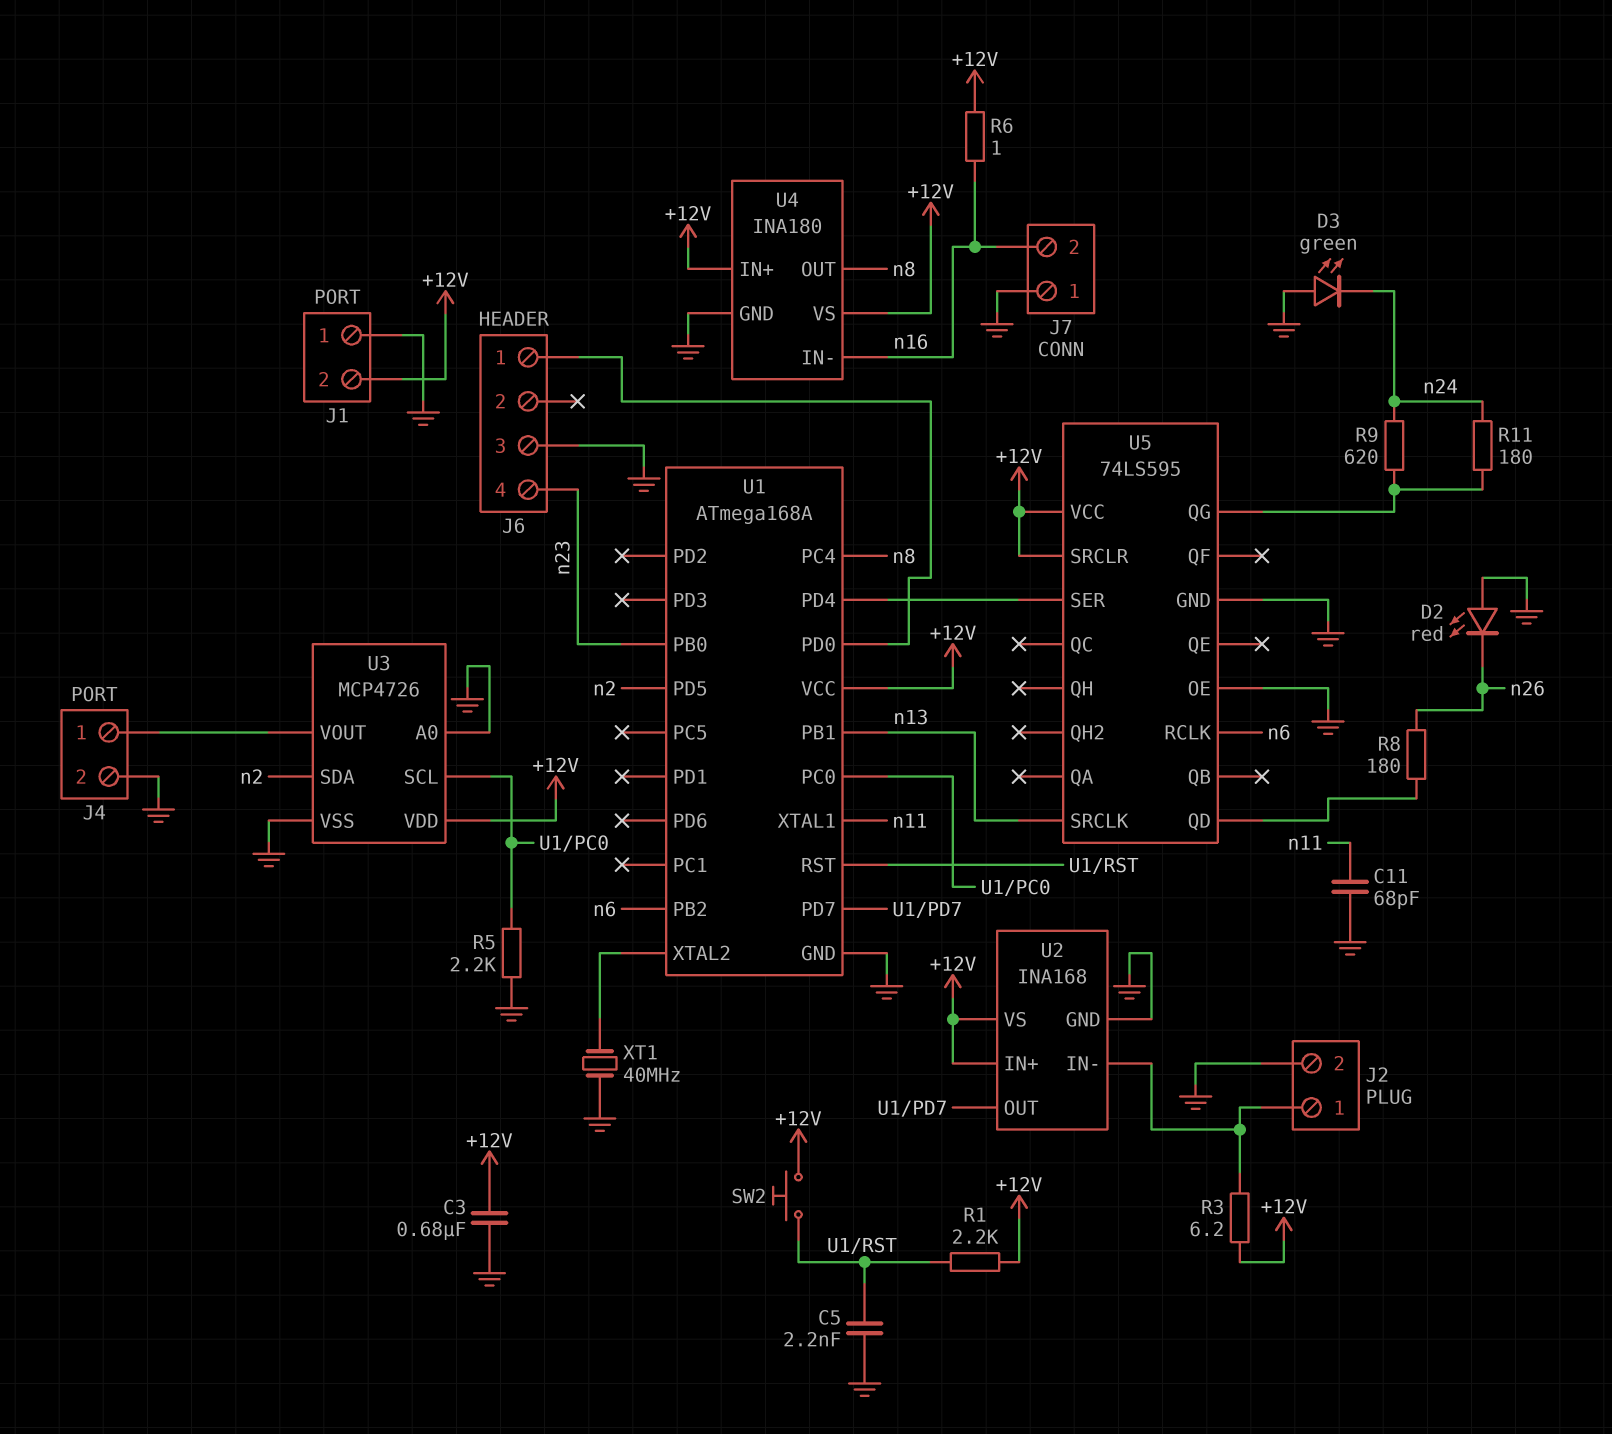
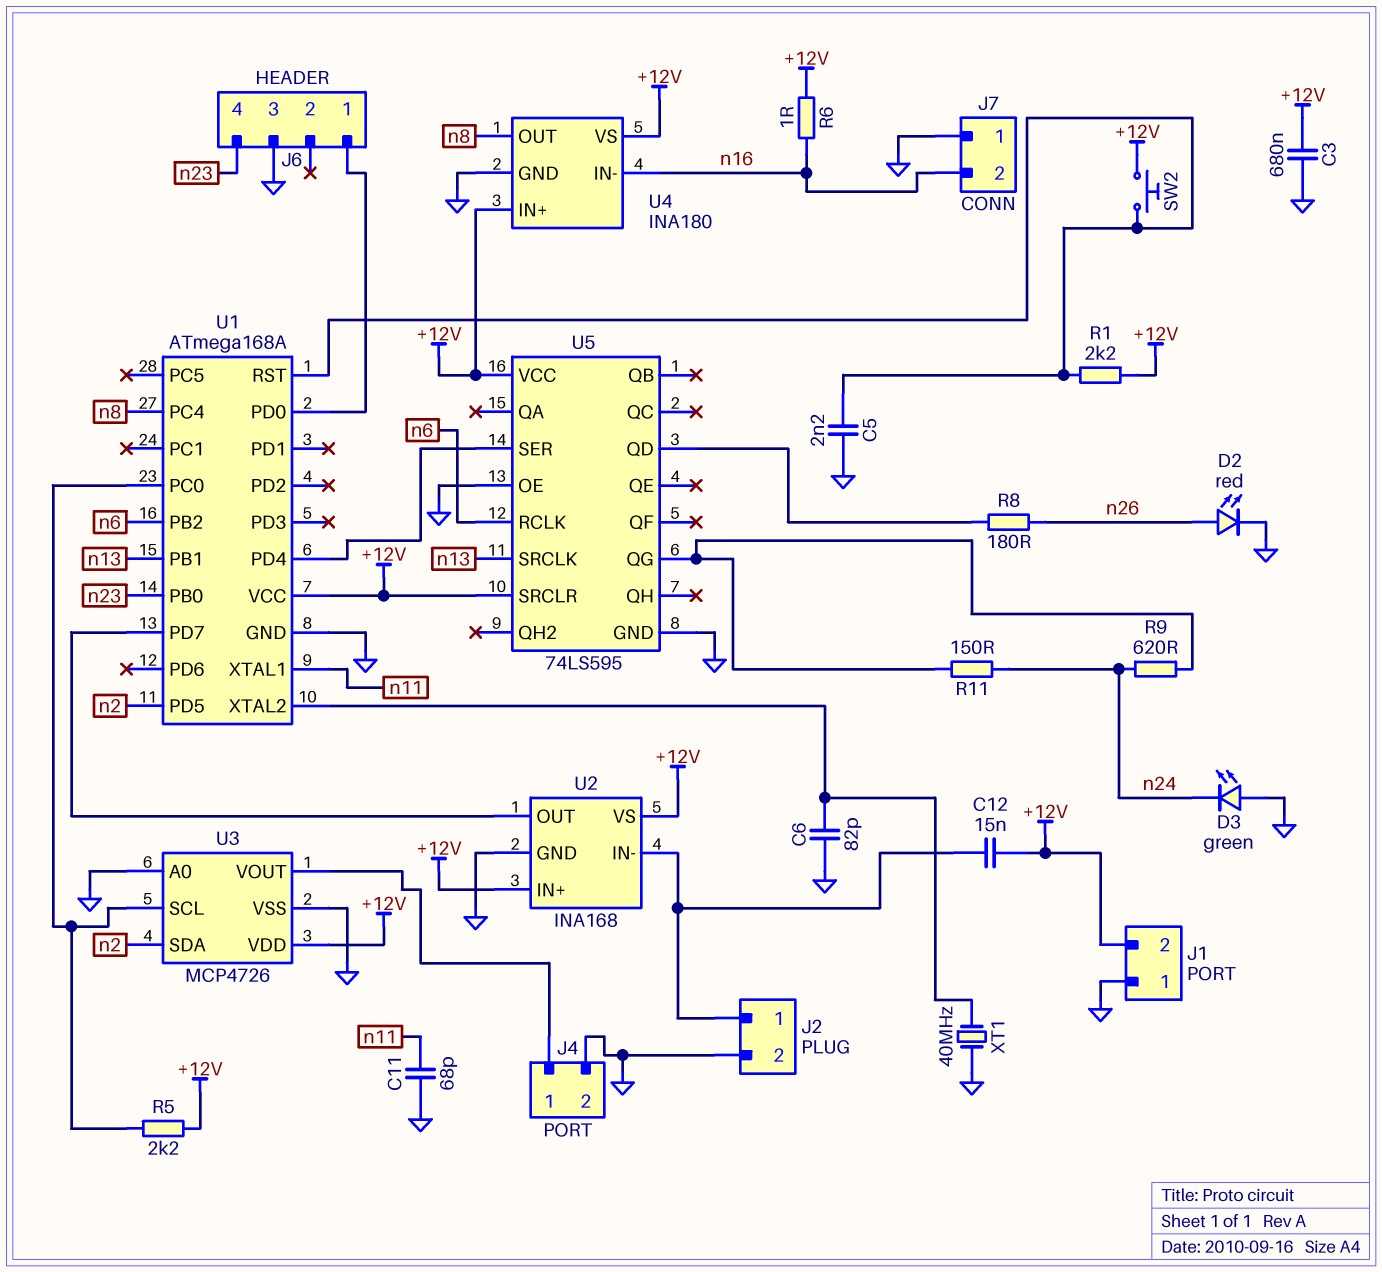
C6: none -> 82pF (GND, U1/XTAL2)
C12: none -> 15nF (+12V, J2/1)
D2: LED red (A GND, K n26) -> LED red (A n26, K GND)
R3: 6.2 (+12V, J2/1) -> none
R5: 2.2k (GND, U1/PC0) -> 2.2k (+12V, U1/PC0)
R11: 180 (U5/QG, n24) -> 150 (U5/QG, n24)

